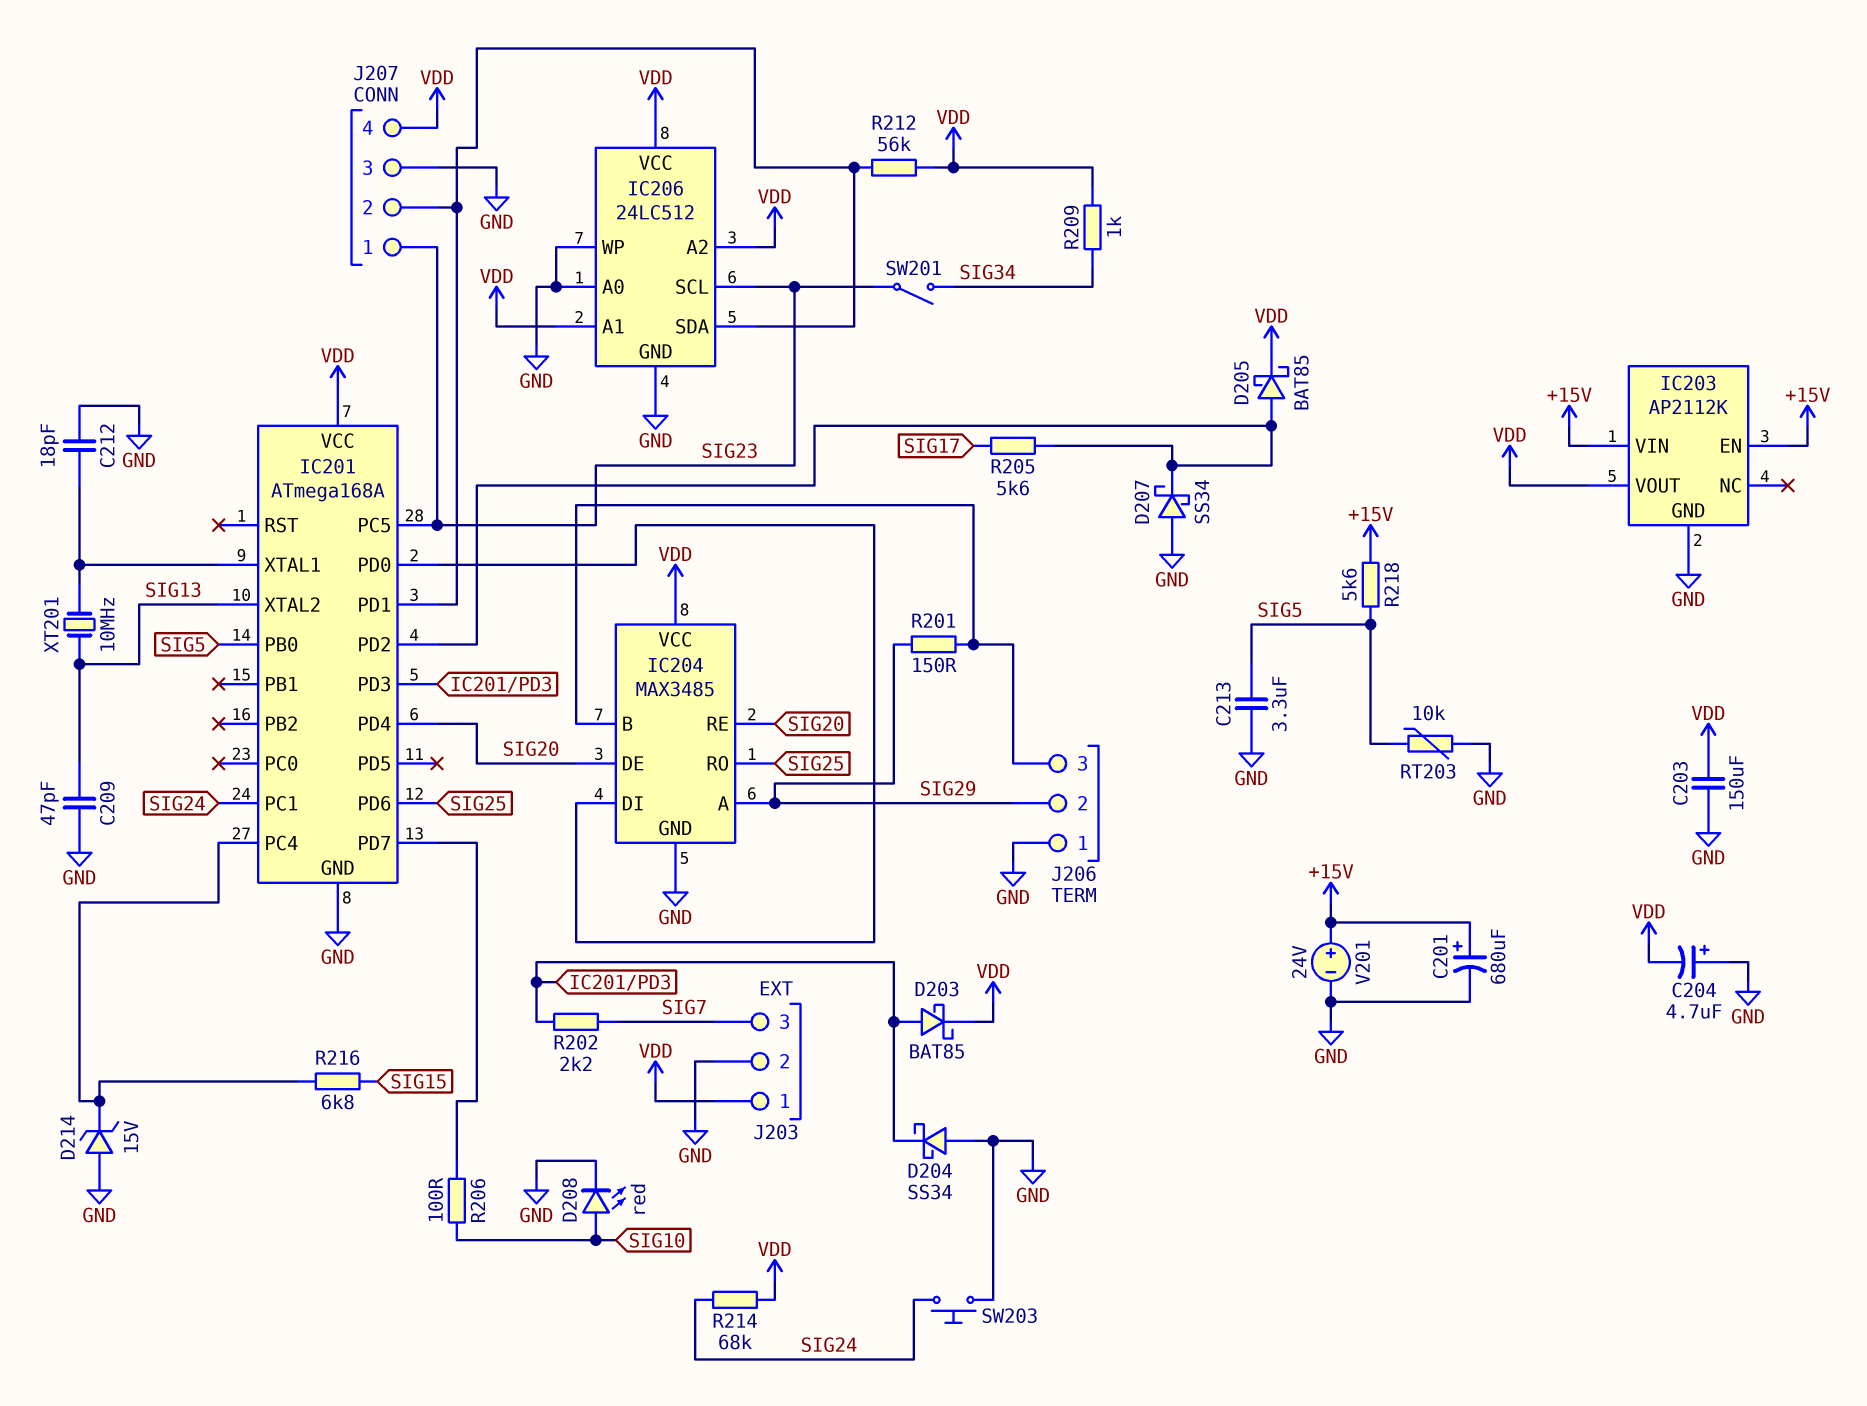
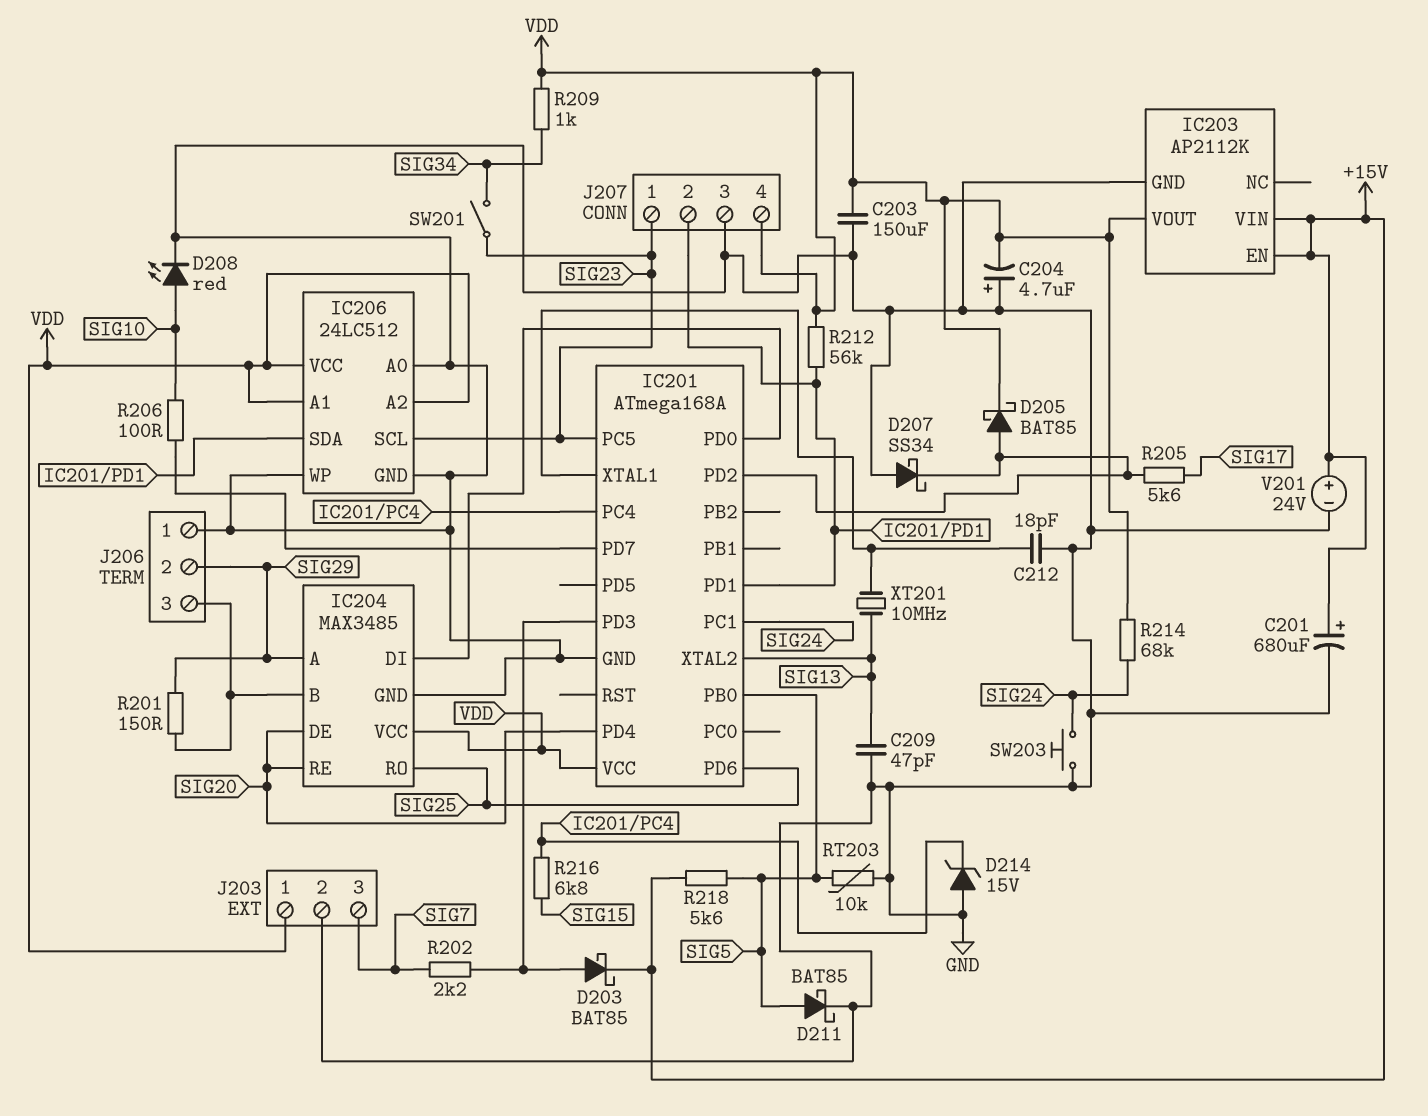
C213: 3.3uF (GND, SIG5) -> none
D203: schottky BAT85 (A IC201/PD3, K VDD) -> schottky BAT85 (A IC201/PD3, K +15V)
D204: schottky SS34 (A GND, K IC201/PD3) -> none
D211: none -> schottky BAT85 (A SIG5, K GND)

